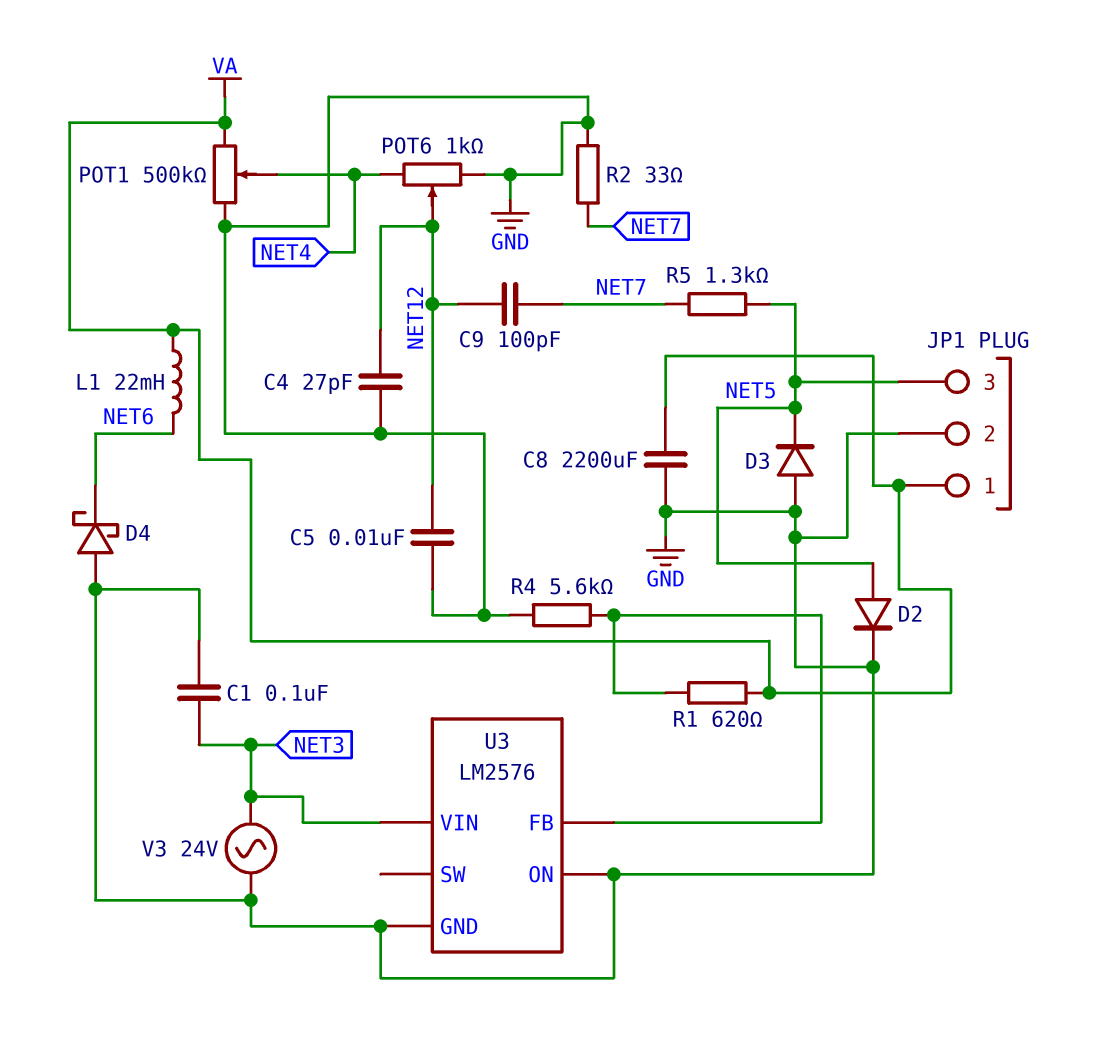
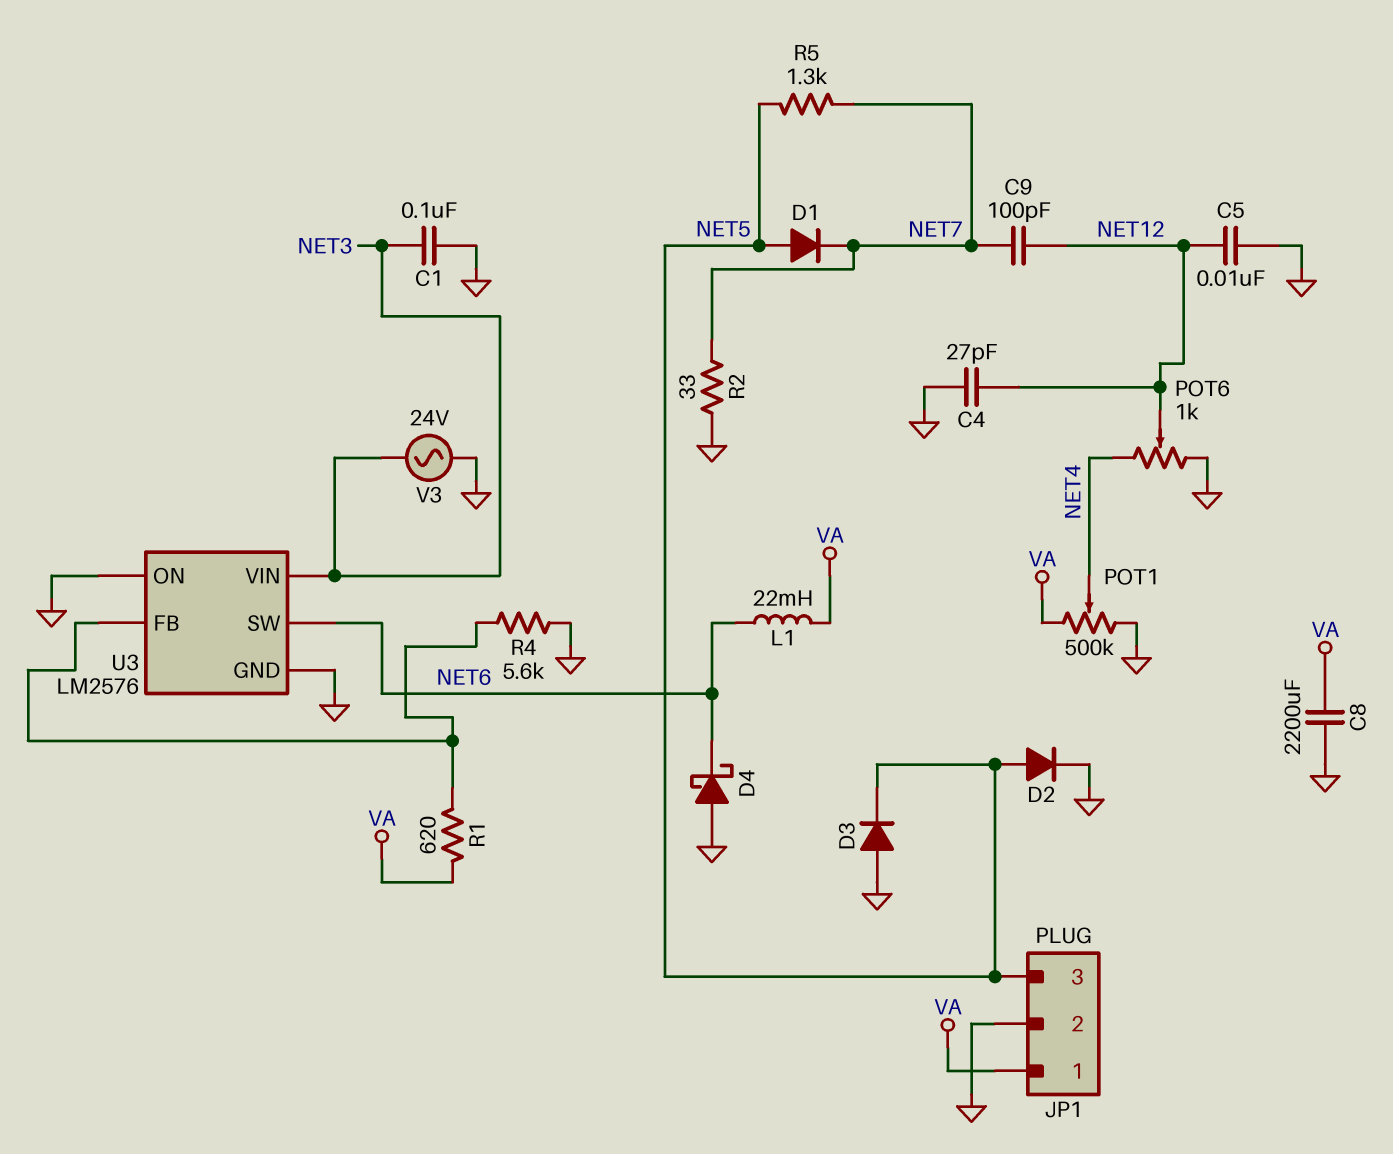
D1: none -> diode (A NET5, K NET7)
U3 pin SW: none -> NET6

